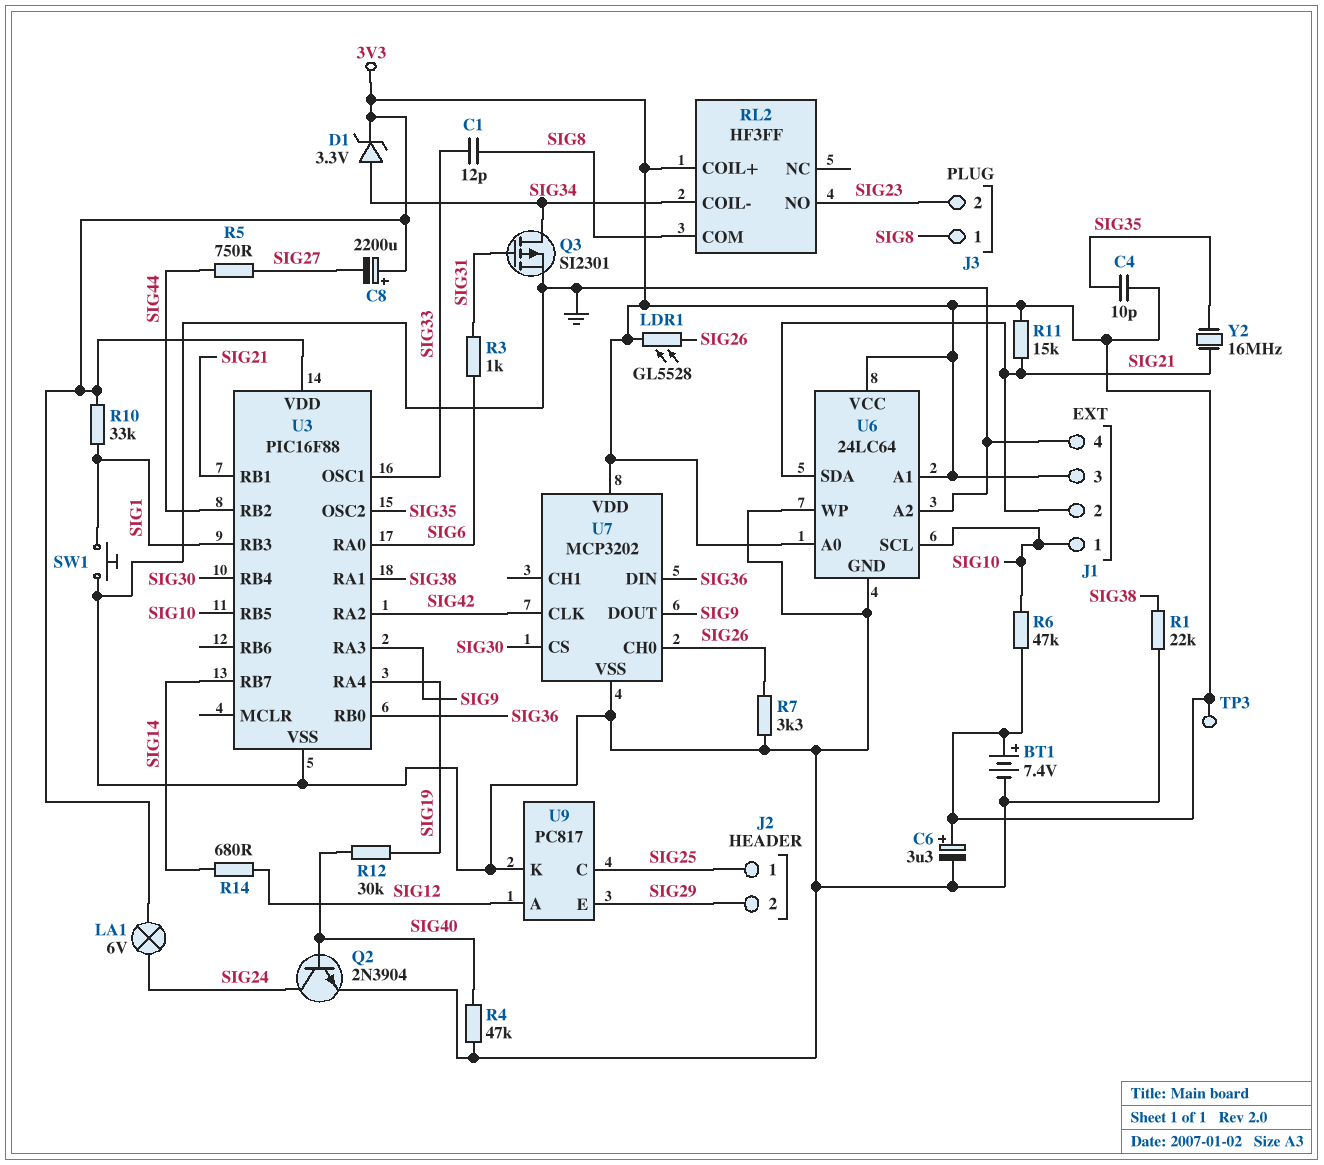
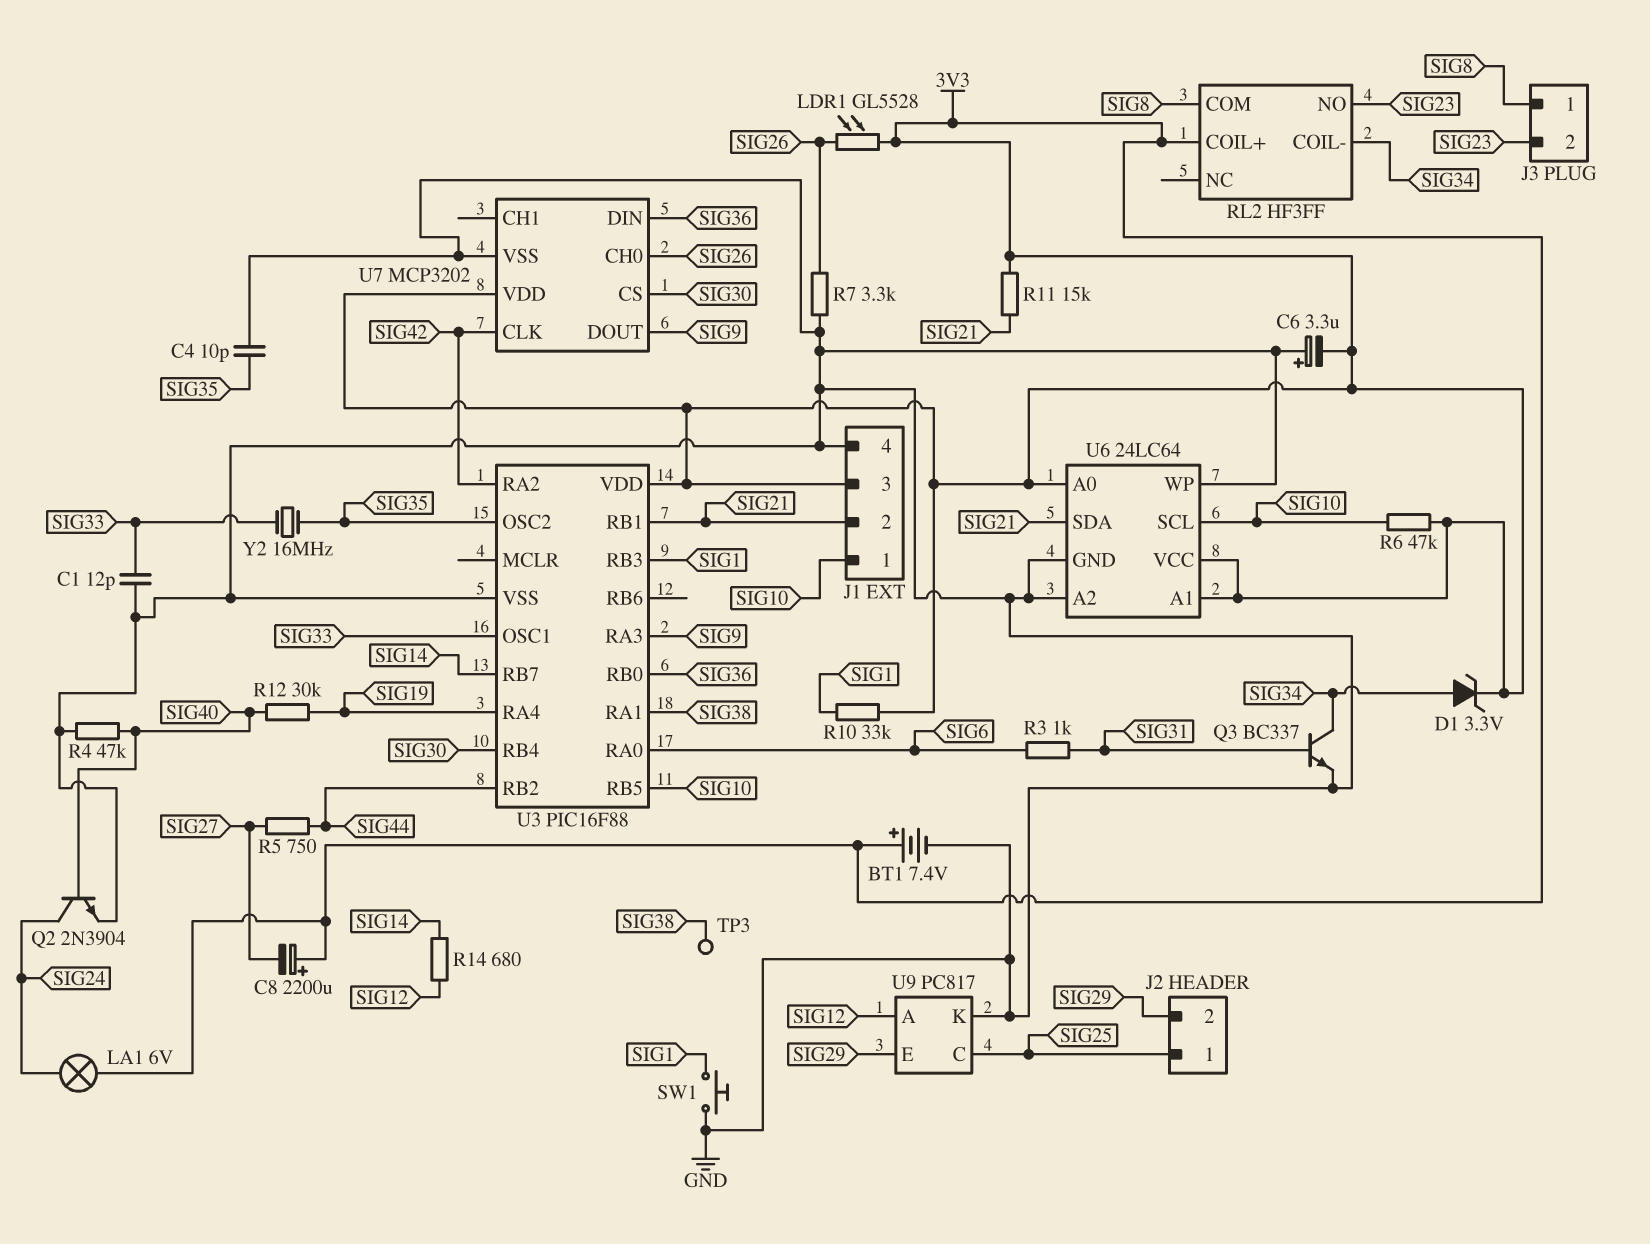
C1: 12pF (SIG8, SIG33) -> 12pF (GND, SIG33)
C4: 10pF (3V3, SIG35) -> 10pF (GND, SIG35)
C6: 3.3uF (plus 3V3, minus GND) -> 3.3uF (plus GND, minus 3V3)
Q3: PMOS SI2301 (G SIG31, D SIG34, S GND) -> NPN BC337 (B SIG31, C SIG34, E GND)
R1: 22k (GND, SIG38) -> none
TP3: test point (3V3) -> test point (SIG38)
Y2: 16MHz (SIG21, SIG35) -> 16MHz (SIG33, SIG35)

